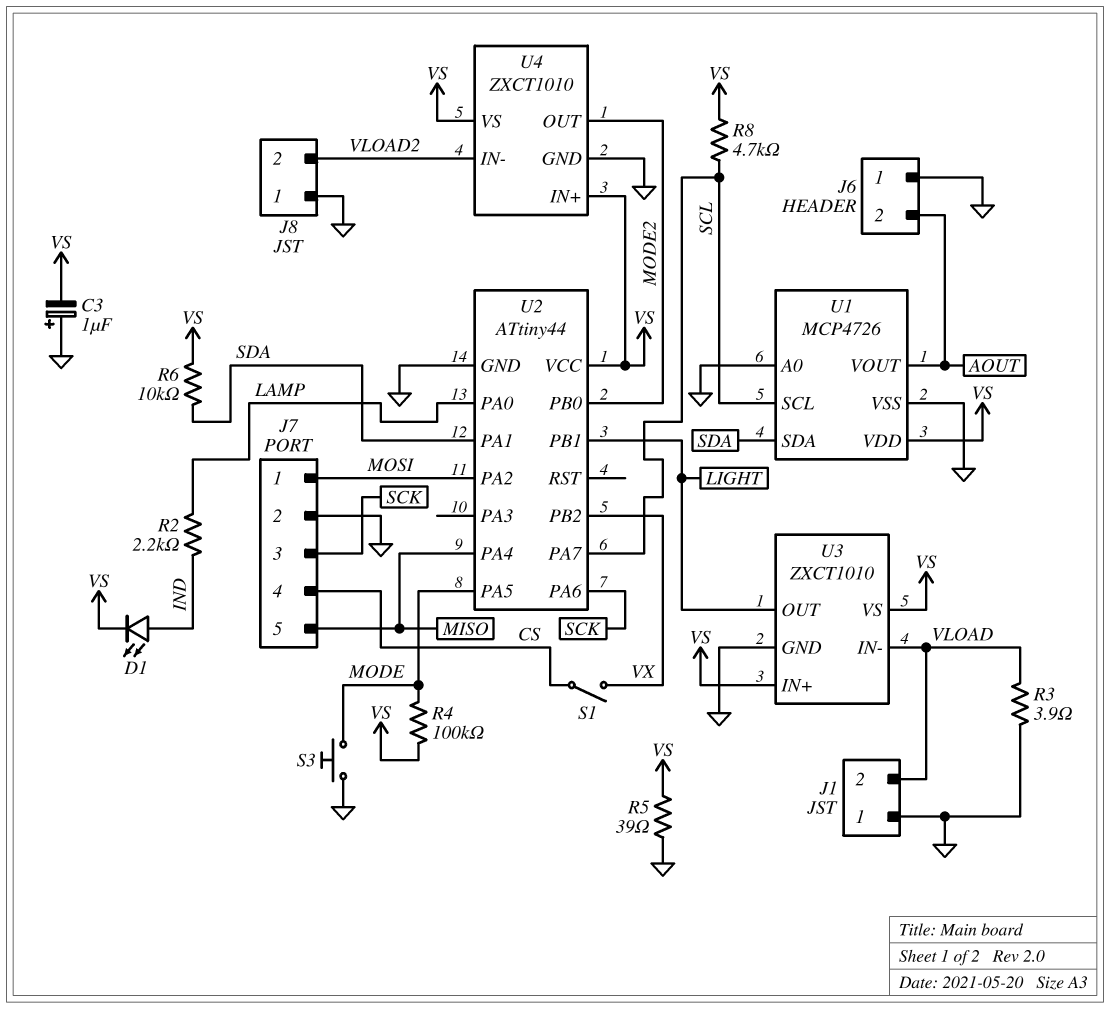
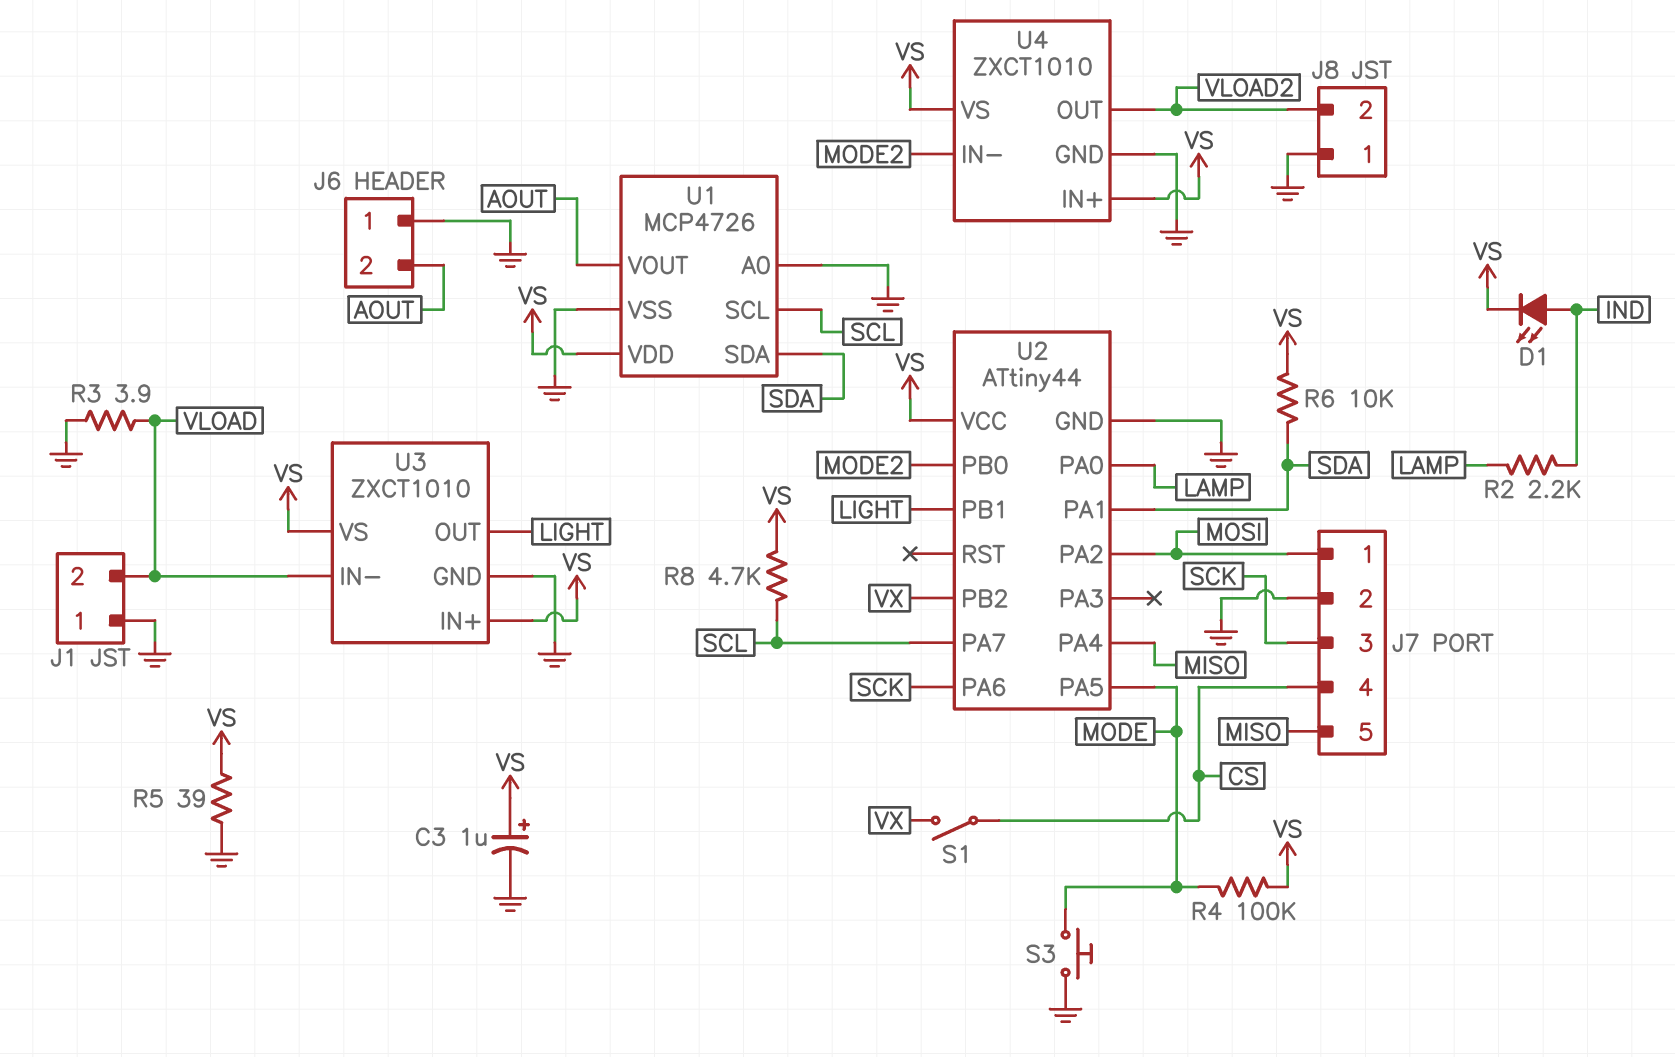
C3: 1uF (plus GND, minus VS) -> 1uF (plus VS, minus GND)
U4 pin IN-: VLOAD2 -> MODE2
U4 pin OUT: MODE2 -> VLOAD2

